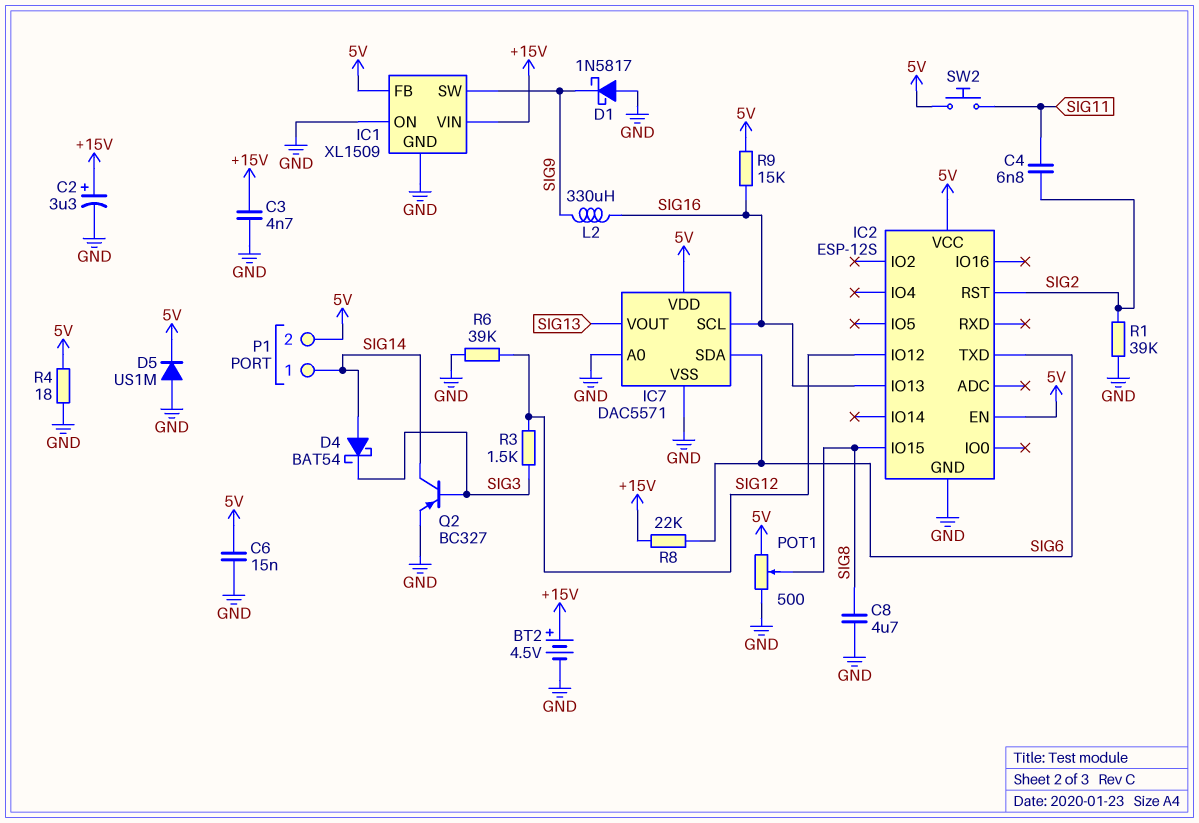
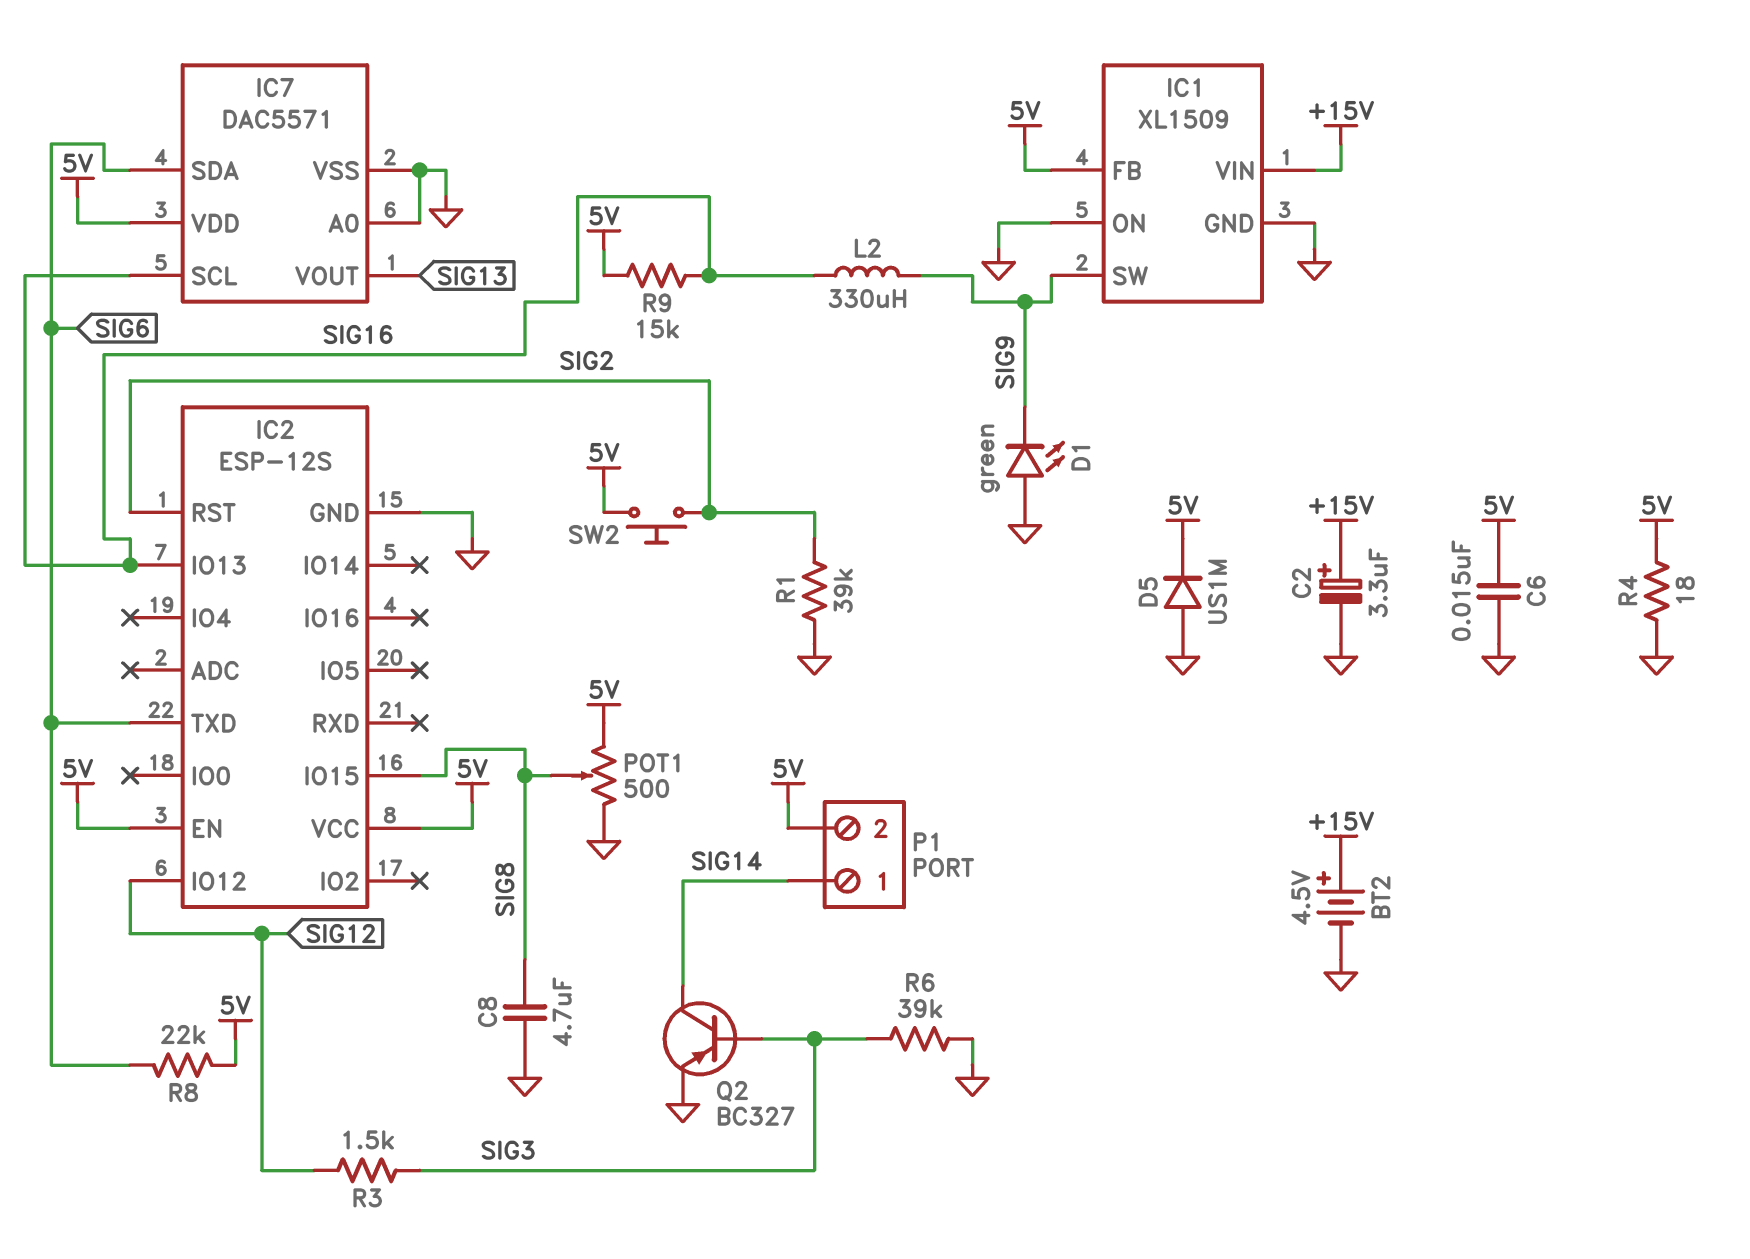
C3: 4.7nF (+15V, GND) -> none
C4: 6.8nF (SIG2, SIG11) -> none
D1: schottky 1N5817 (A GND, K SIG9) -> LED green (A GND, K SIG9)
D4: schottky BAT54 (A SIG14, K SIG3) -> none
R6: 39k (GND, SIG12) -> 39k (GND, SIG3)
R8: 22k (+15V, SIG6) -> 22k (5V, SIG6)
SW2: button (5V, SIG11) -> button (5V, SIG2)

